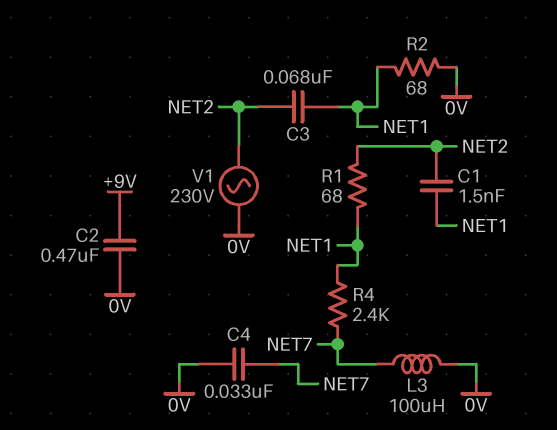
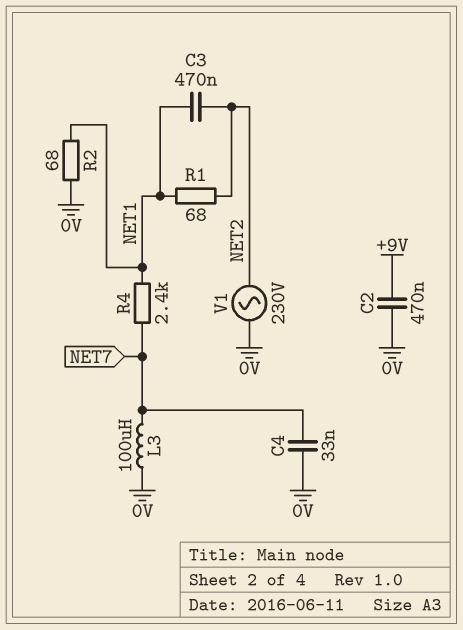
C1: 1.5nF (NET1, NET2) -> none
C3: 68nF (NET1, NET2) -> 470nF (NET1, NET2)

